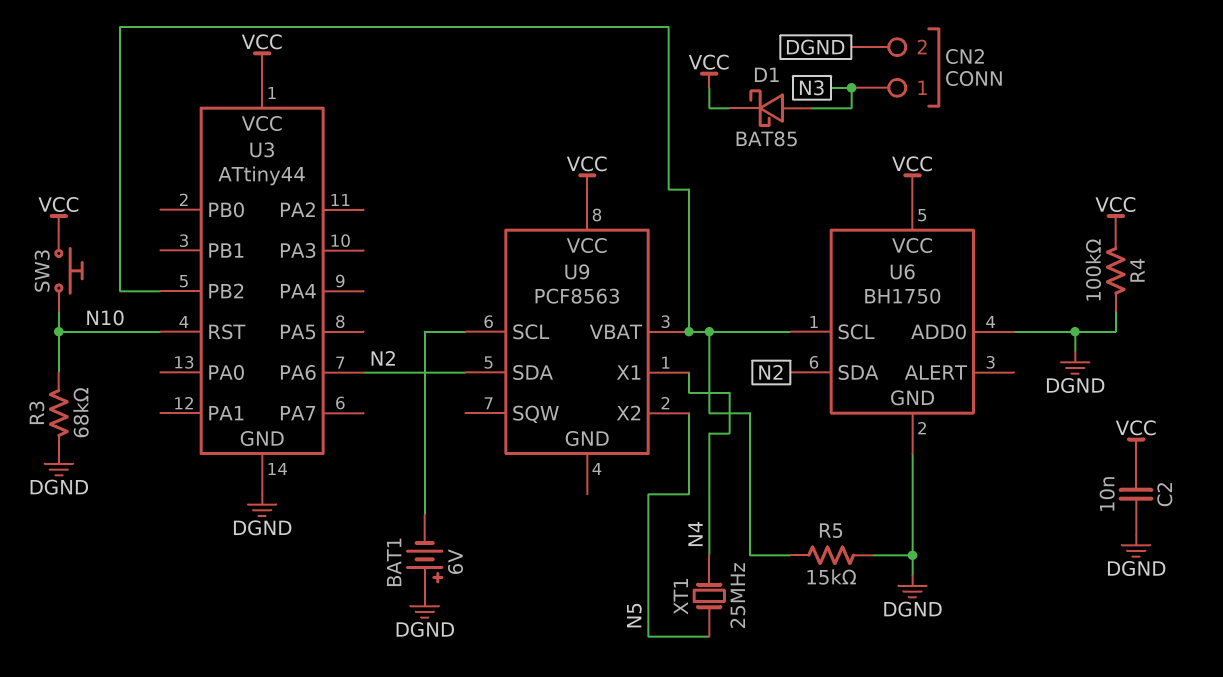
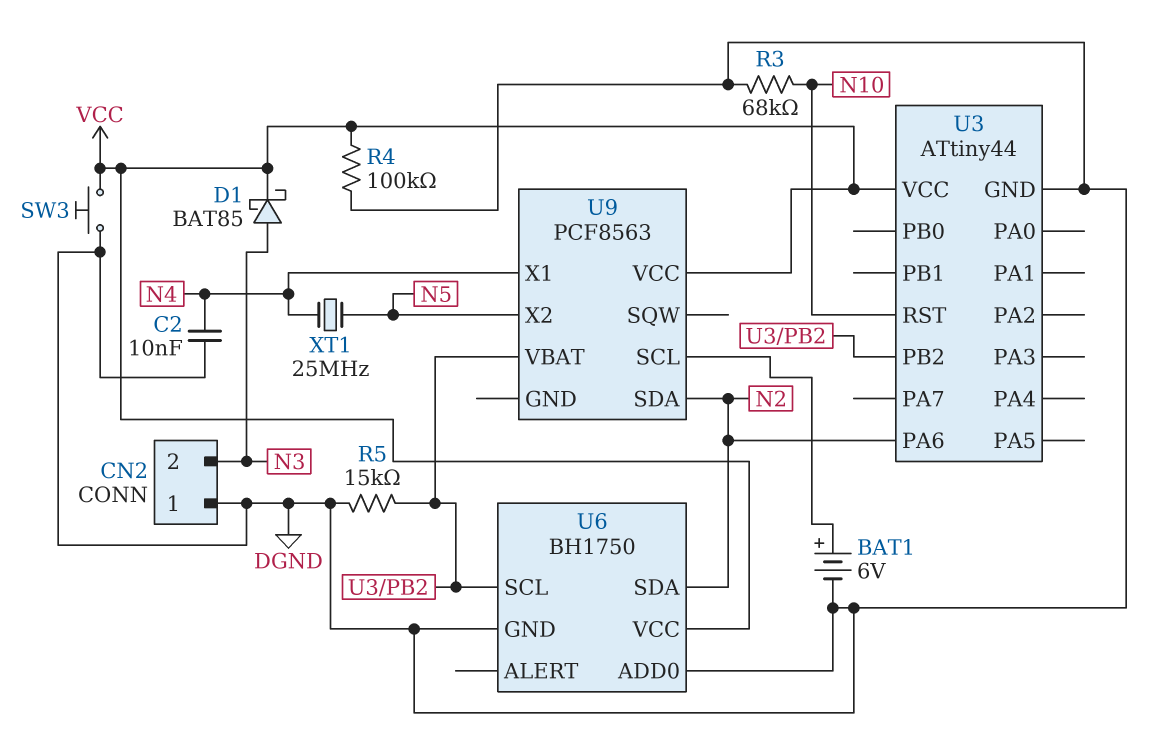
BAT1: 6V (plus DGND, minus U9/SCL) -> 6V (plus U9/SCL, minus DGND)
C2: 10nF (DGND, VCC) -> 10nF (DGND, N4)
CN2 pin 1: N3 -> DGND
CN2 pin 2: DGND -> N3
SW3: button (N10, VCC) -> button (DGND, VCC)

